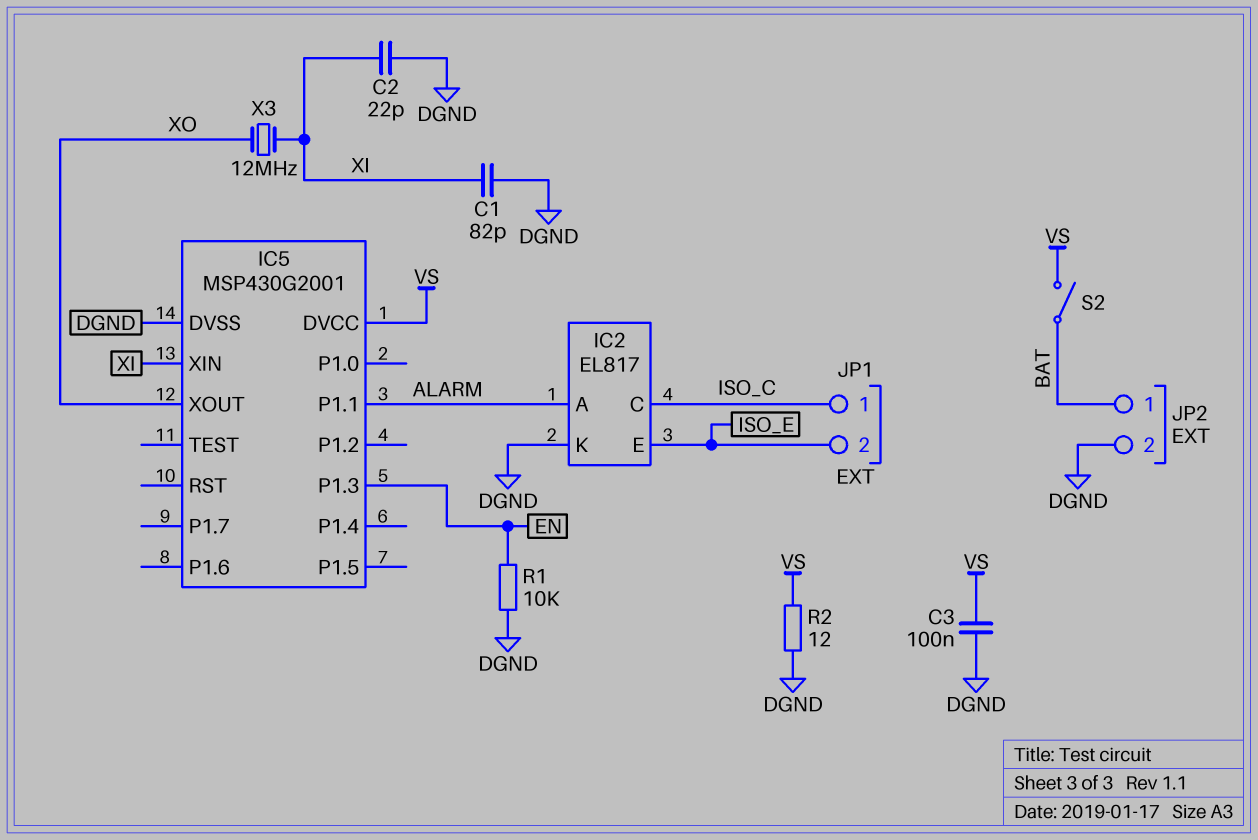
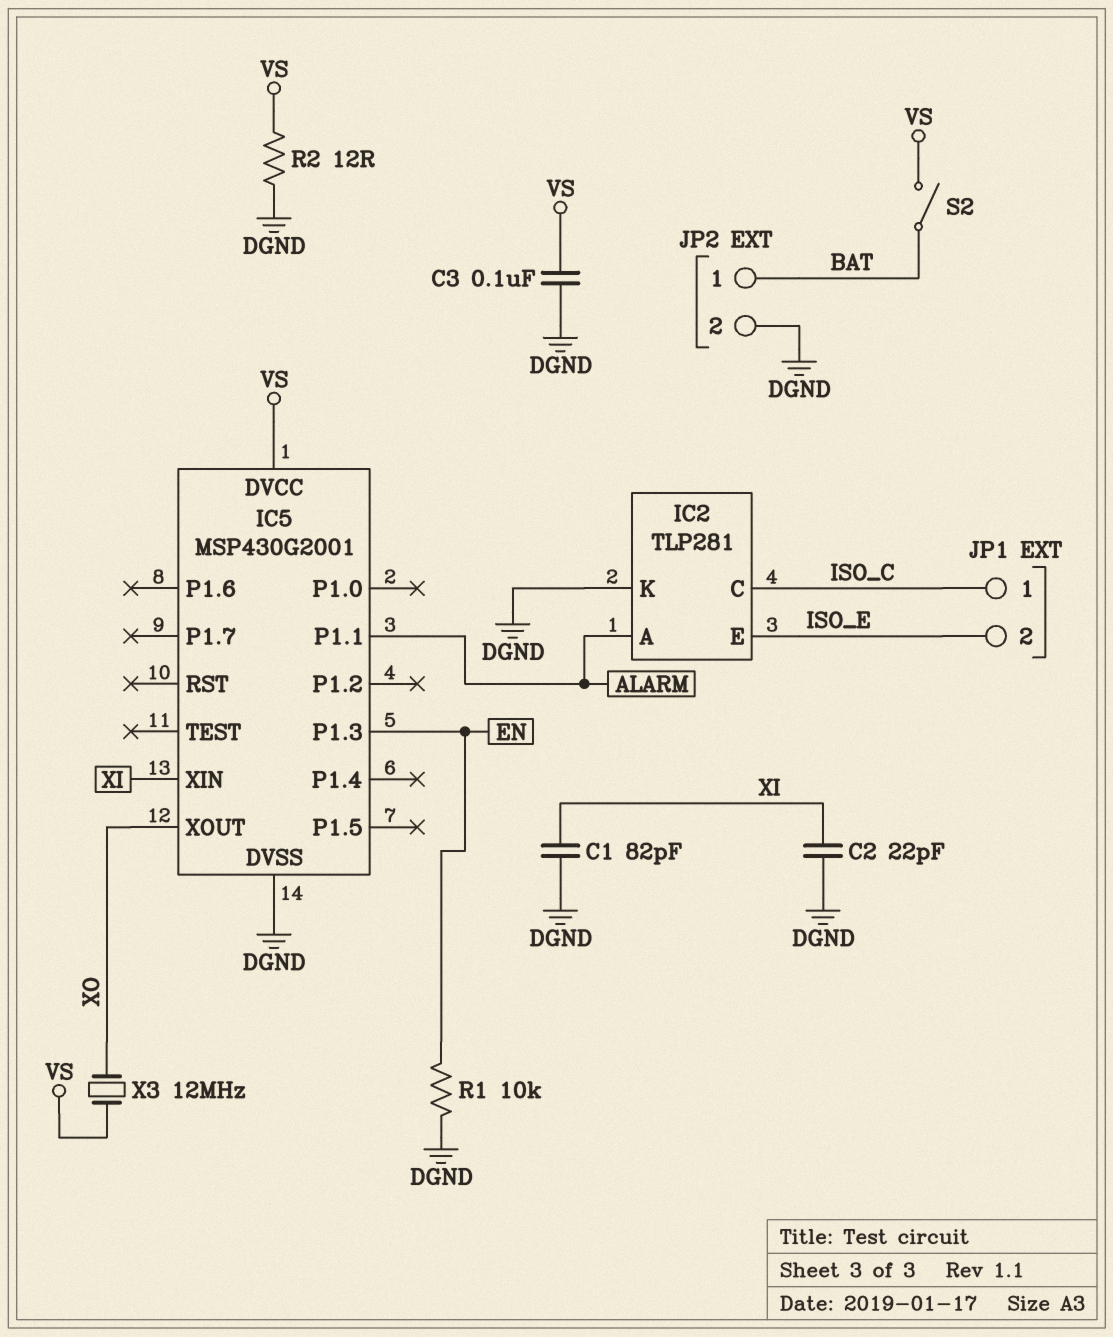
IC2: EL817 -> TLP281
X3: 12MHz (XI, XO) -> 12MHz (VS, XO)

